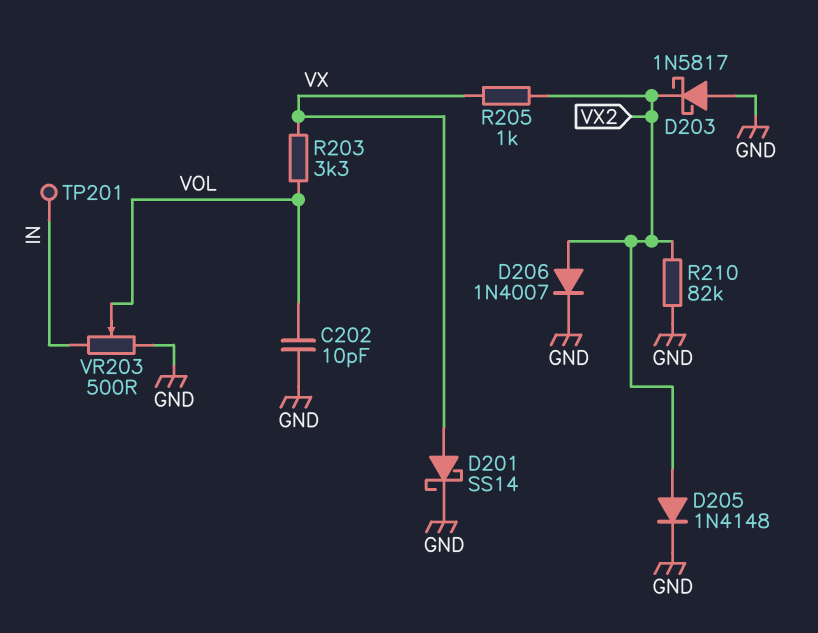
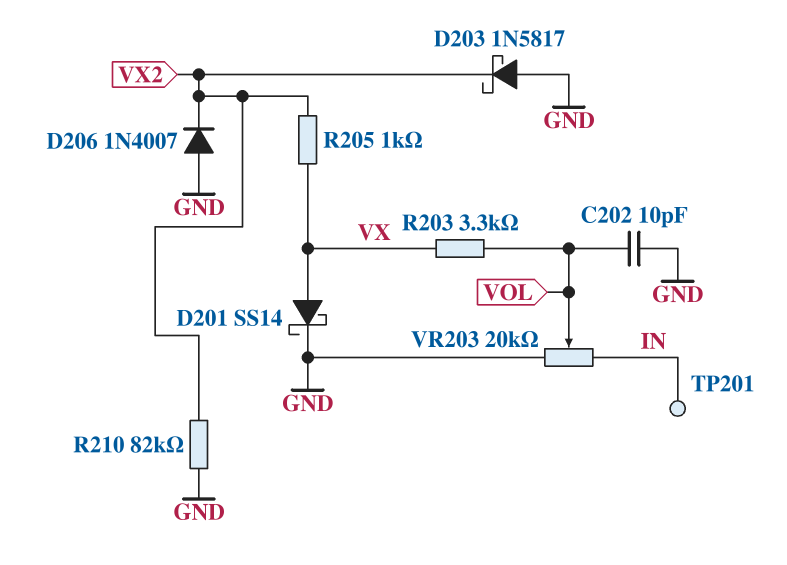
D205: diode 1N4148 (A VX2, K GND) -> none
D206: diode 1N4007 (A VX2, K GND) -> diode 1N4007 (A GND, K VX2)
VR203: 500 (GND, IN, wiper VOL) -> 20k (GND, IN, wiper VOL)

